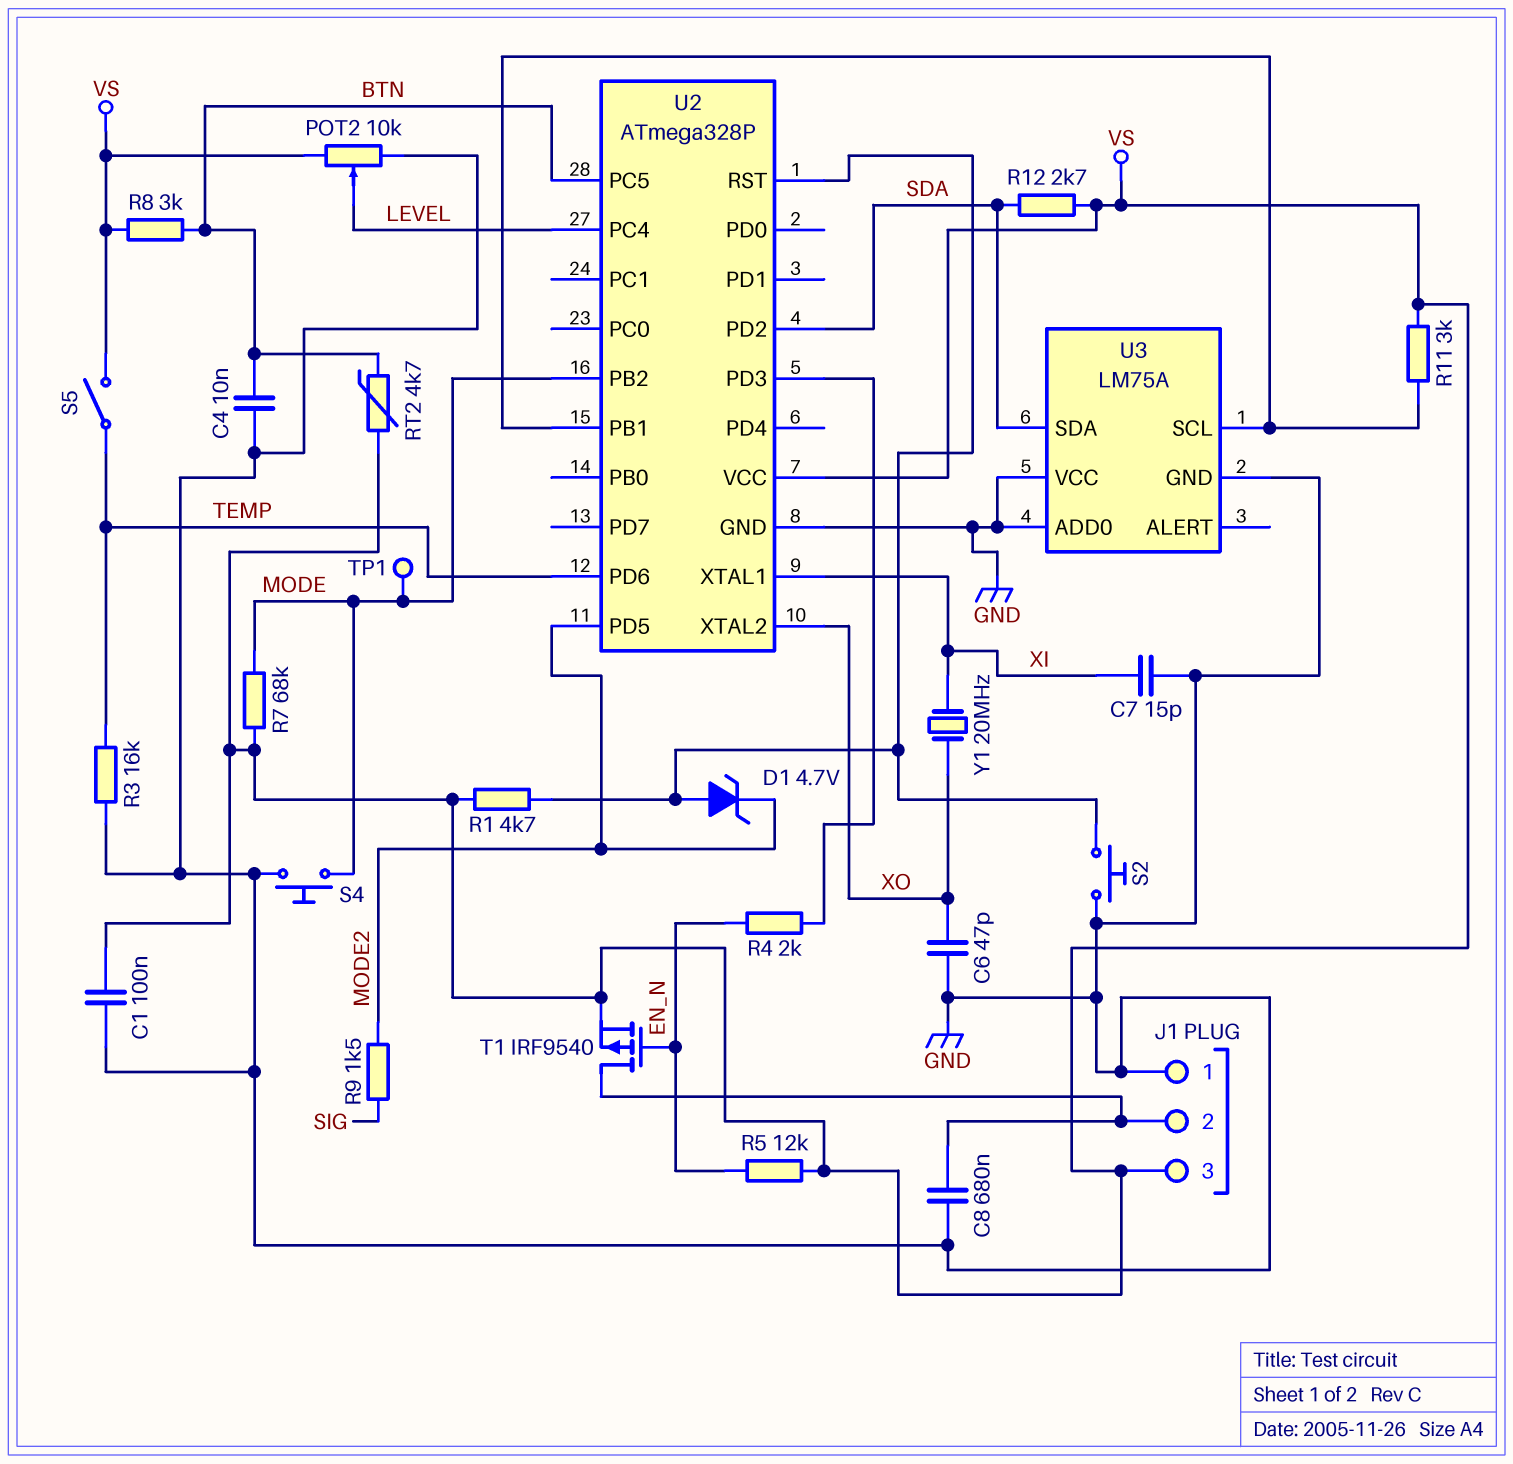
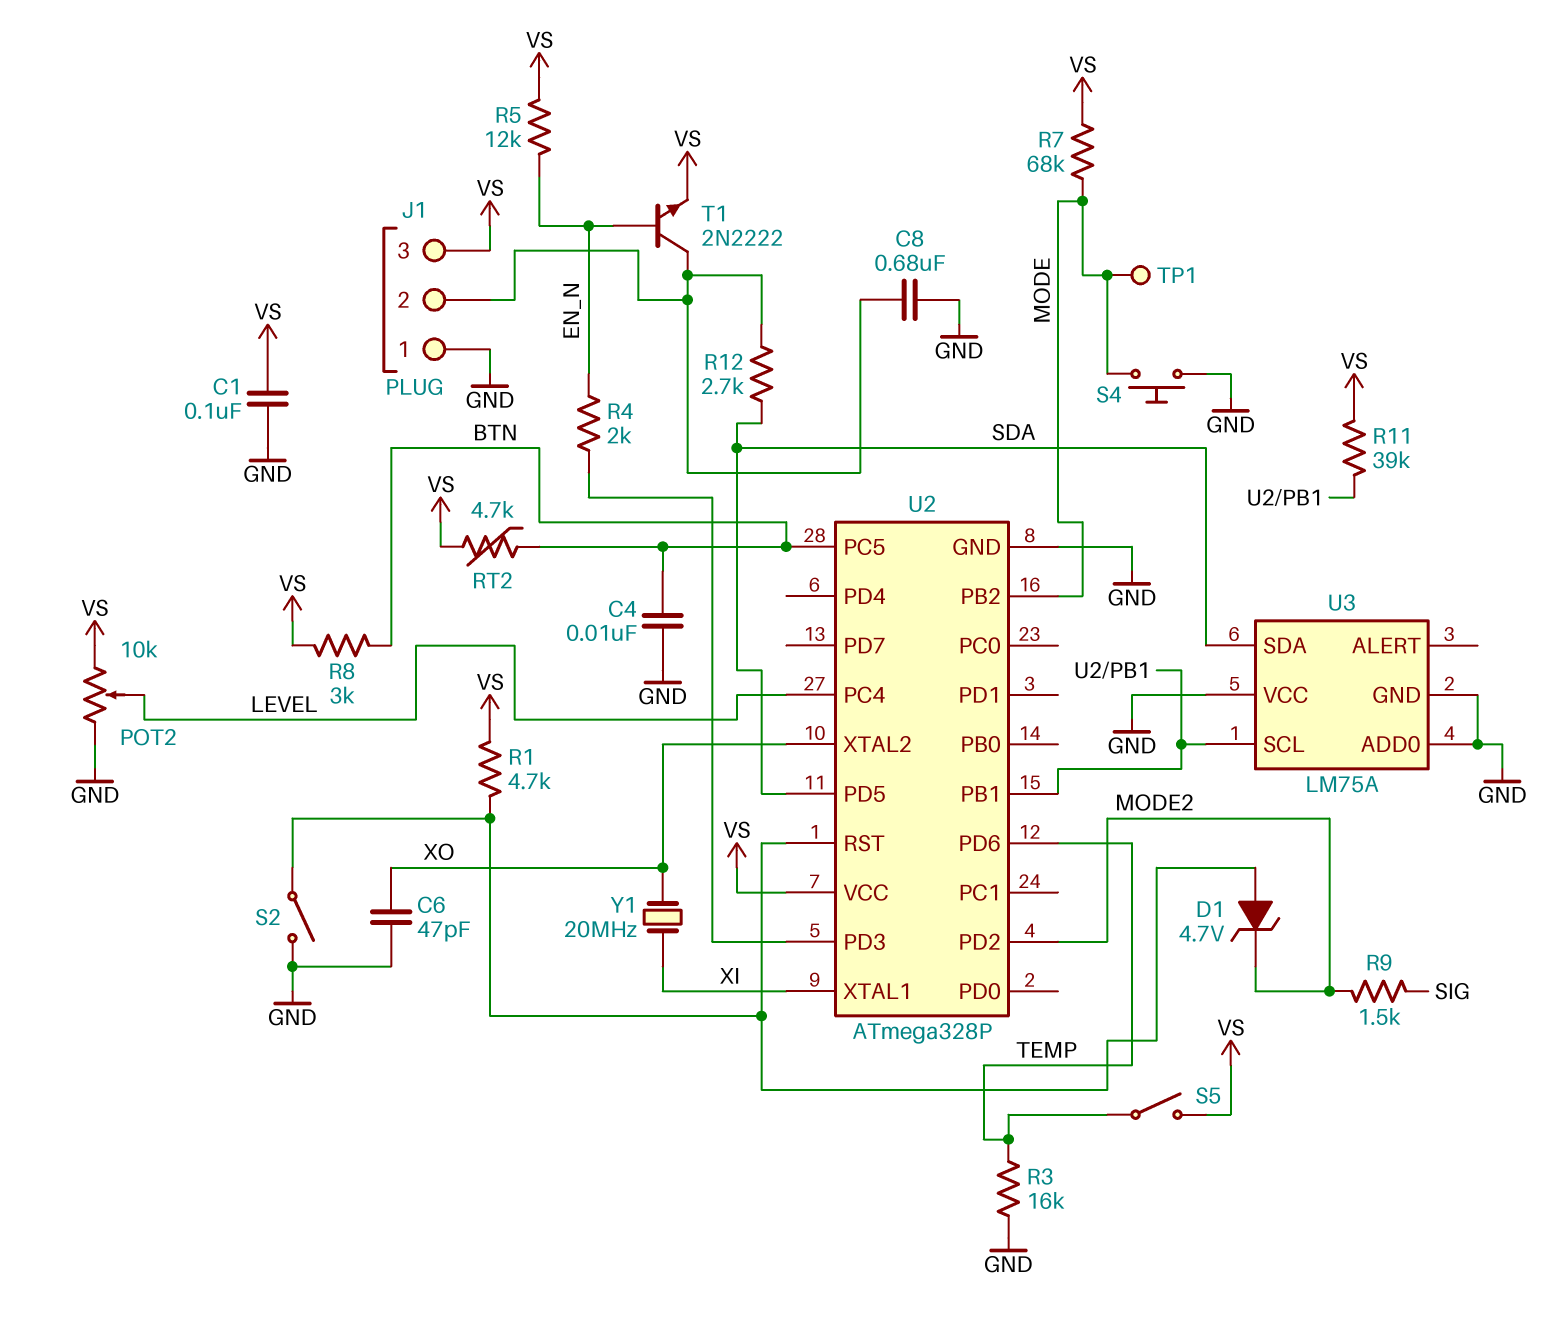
C7: 15pF (GND, XI) -> none
R11: 3k (U2/PB1, VS) -> 39k (U2/PB1, VS)
R12: 2.7k (SDA, VS) -> 2.7k (J1/2, SDA)
S2: button (GND, U2/RST) -> switch (GND, U2/RST)
T1: PMOS IRF9540 (G EN_N, D J1/2, S VS) -> NPN 2N2222 (B EN_N, C J1/2, E VS)
U2 pin PD2: SDA -> MODE2
U2 pin PD5: MODE2 -> SDA

